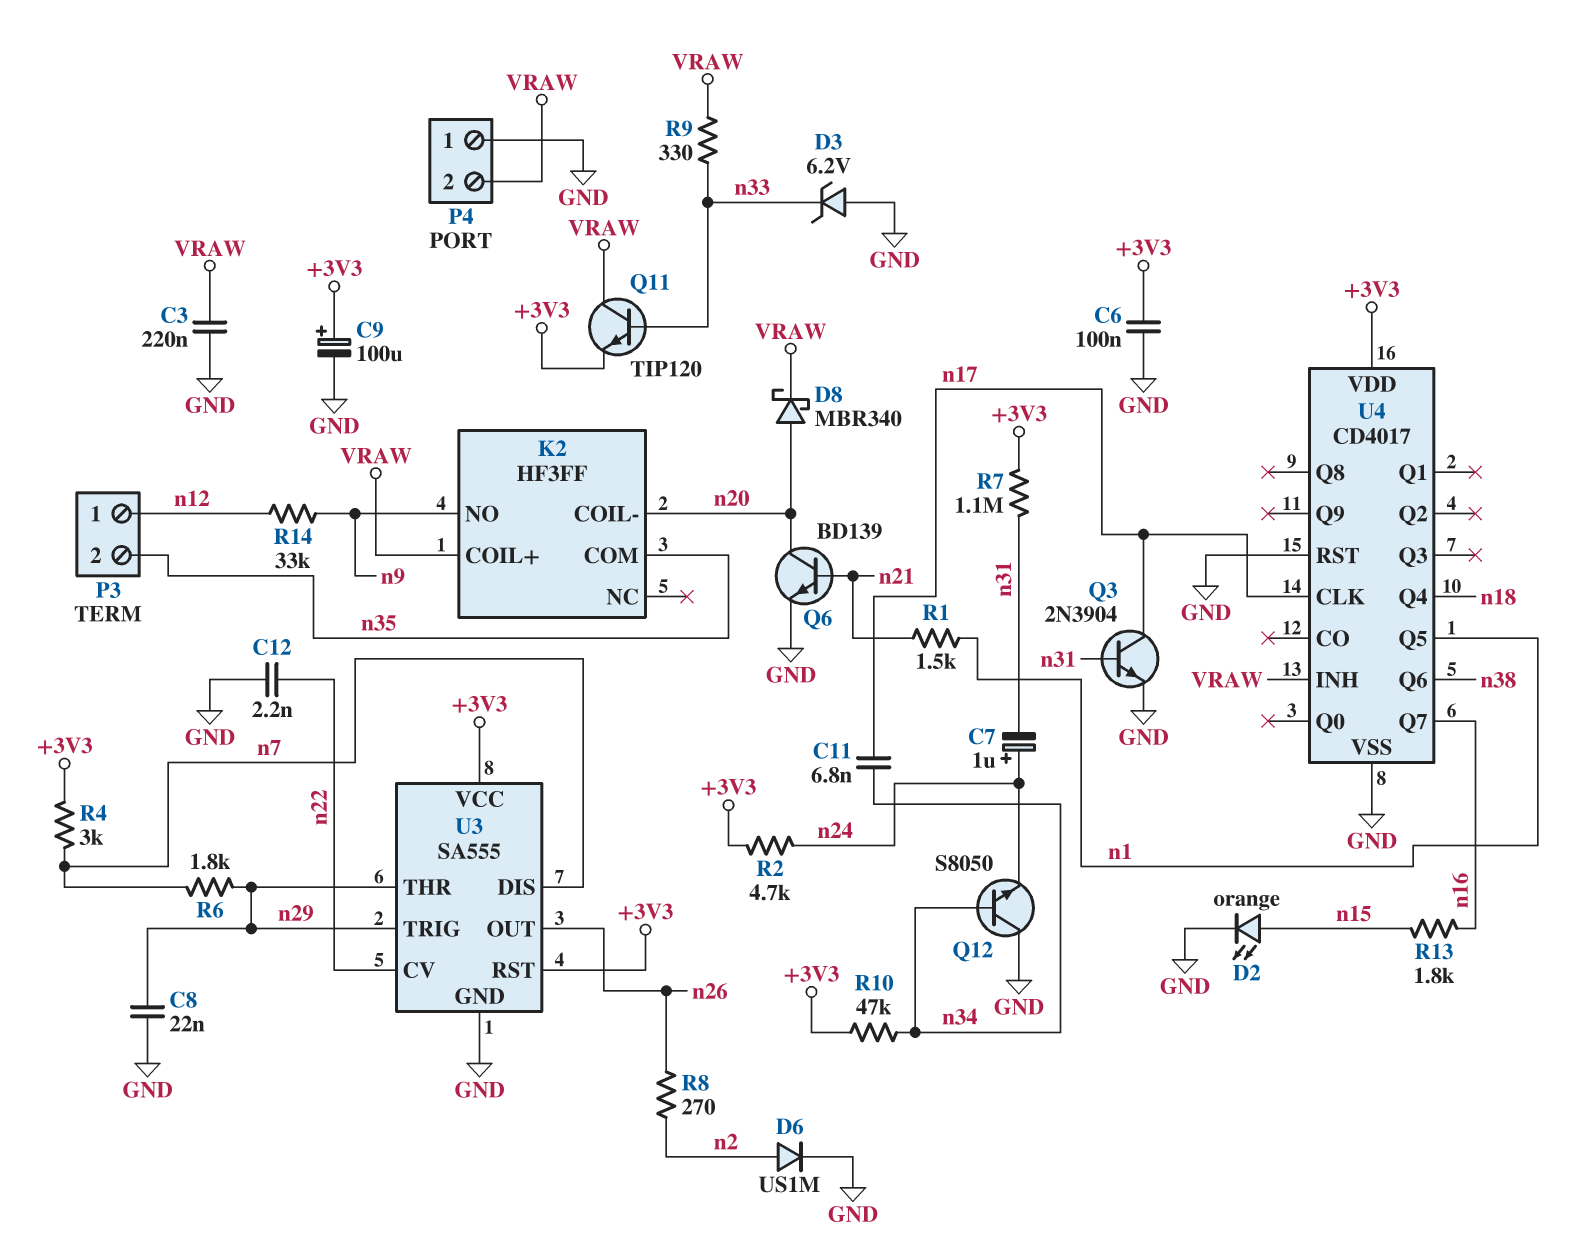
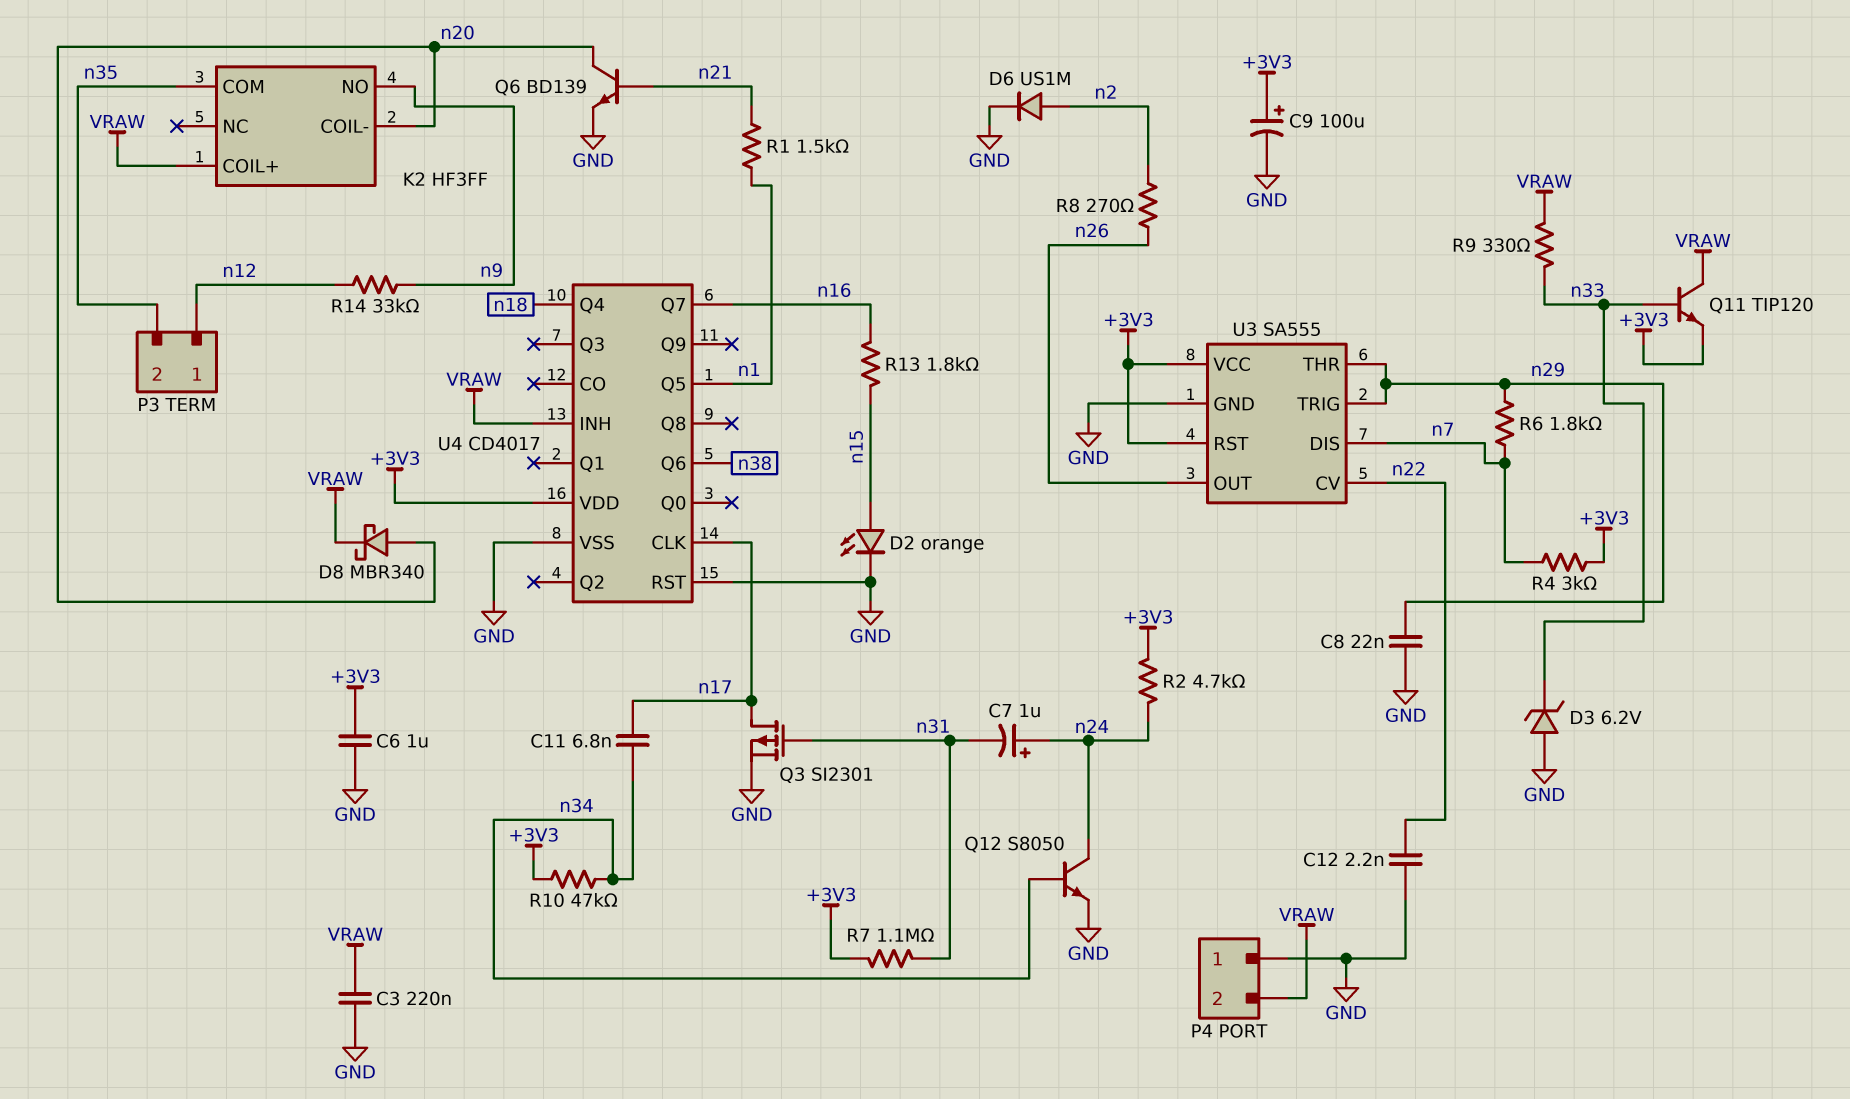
C6: 100nF (+3V3, GND) -> 1uF (+3V3, GND)
Q3: NPN 2N3904 (B n31, C n17, E GND) -> PMOS SI2301 (G n31, D n17, S GND)
Q12: NPN S8050 (B n34, C GND, E n24) -> NPN S8050 (B n34, C n24, E GND)

